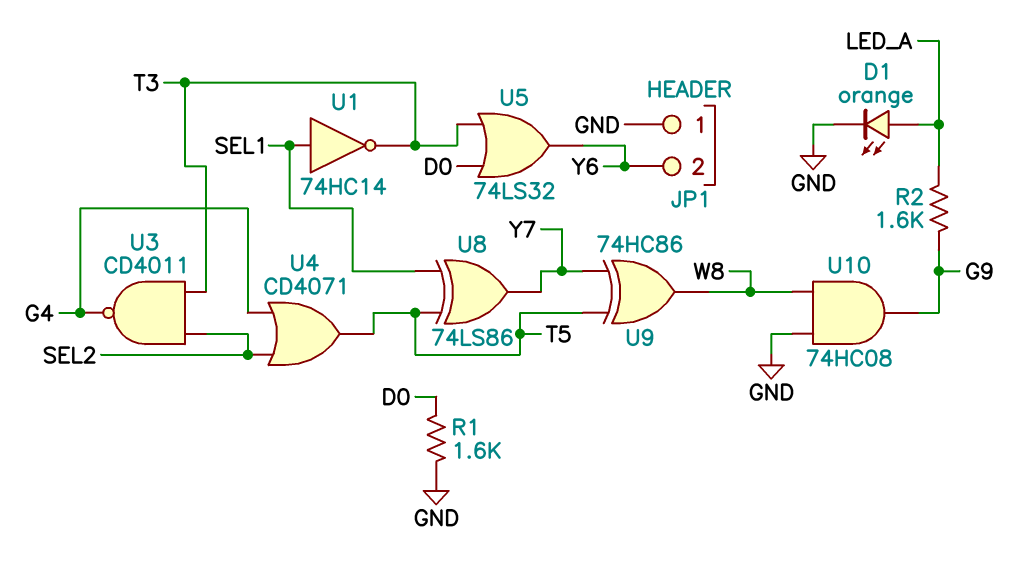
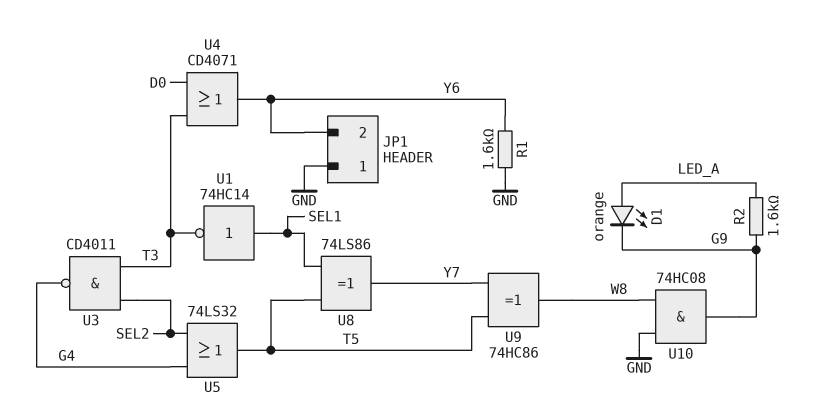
D1: LED orange (A LED_A, K GND) -> LED orange (A LED_A, K G9)
R1: 1.6k (D0, GND) -> 1.6k (GND, Y6)
U4: OR CD4071 (in G4, in SEL2, out T5) -> OR CD4071 (in D0, in T3, out Y6)
U5: OR 74LS32 (in D0, in T3, out Y6) -> OR 74LS32 (in G4, in SEL2, out T5)

